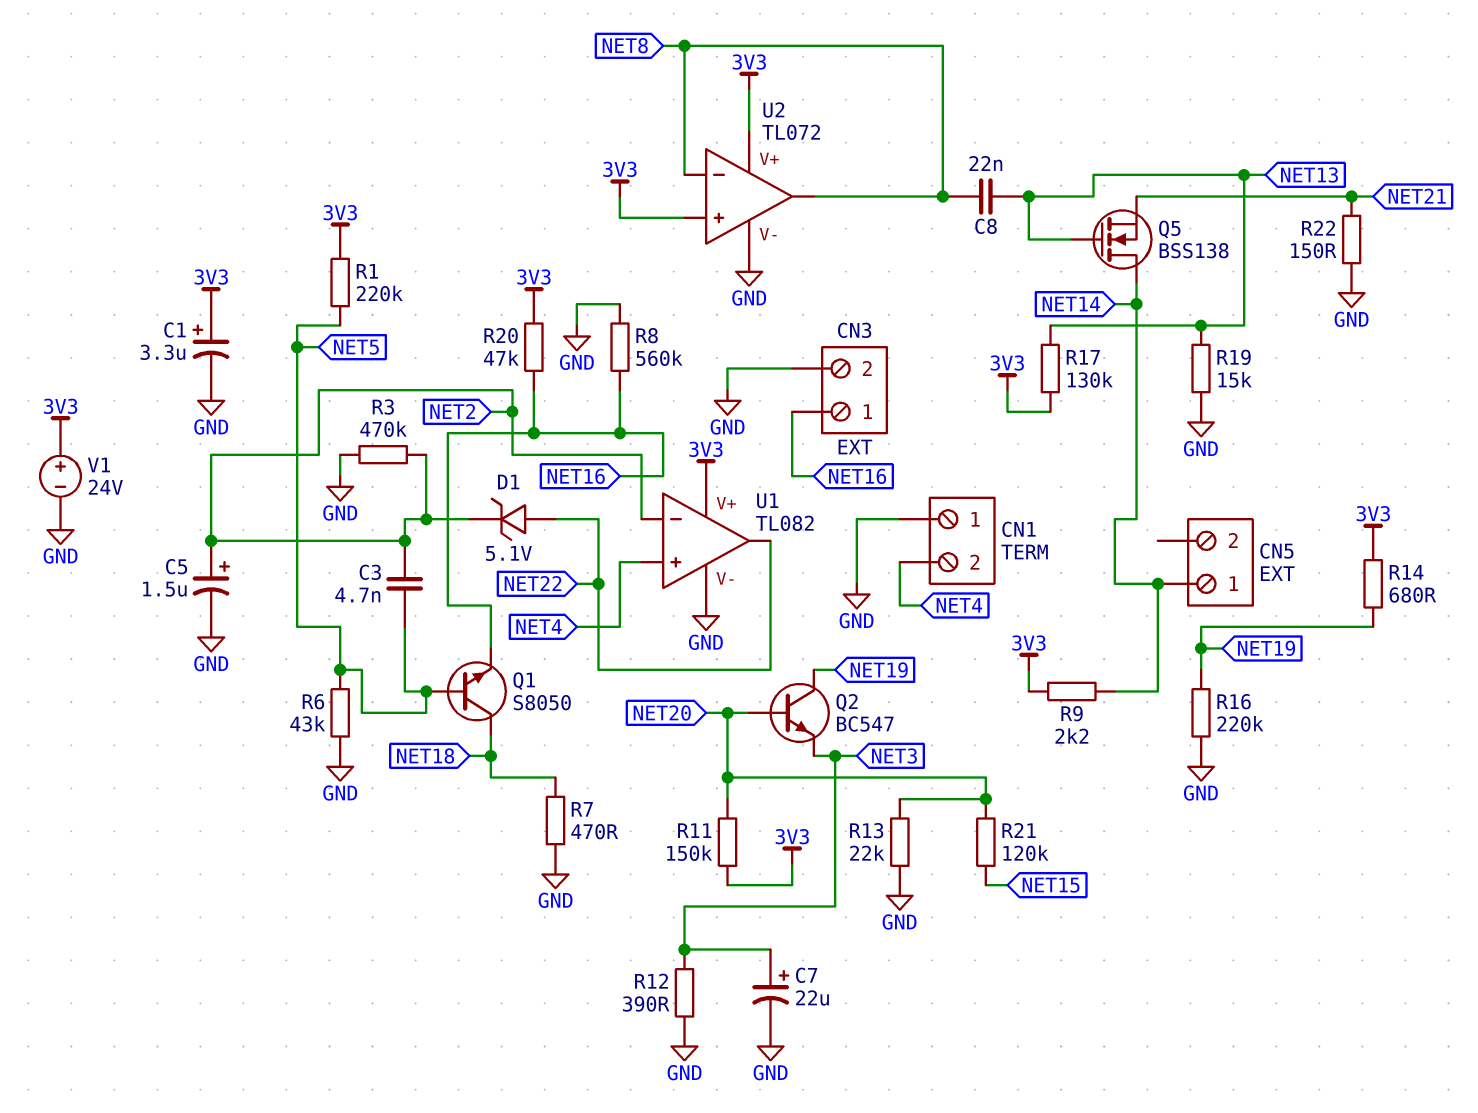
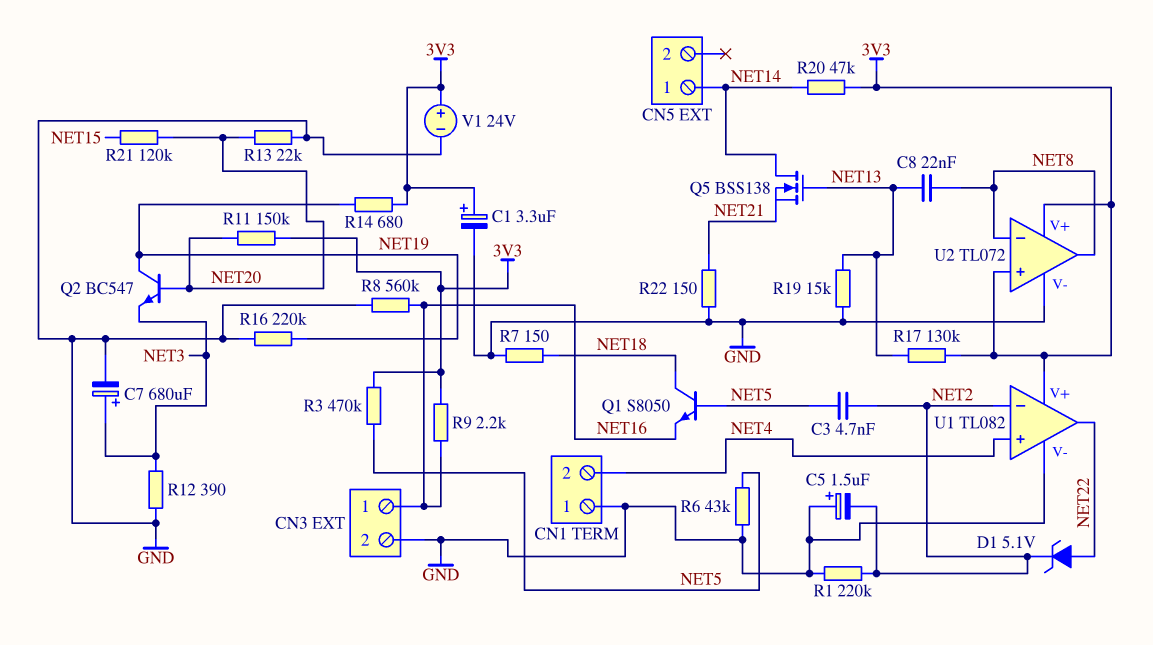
C5: 1.5uF (plus NET2, minus GND) -> 1.5uF (plus GND, minus NET2)
C7: 22uF (plus NET3, minus GND) -> 680uF (plus NET3, minus GND)
R1: 220k (3V3, NET5) -> 220k (GND, NET2)
R3: 470k (GND, NET2) -> 470k (3V3, NET5)
R7: 470 (GND, NET18) -> 150 (GND, NET18)
R9: 2.2k (3V3, NET14) -> 2.2k (3V3, NET16)
R20: 47k (3V3, NET16) -> 47k (3V3, NET14)

